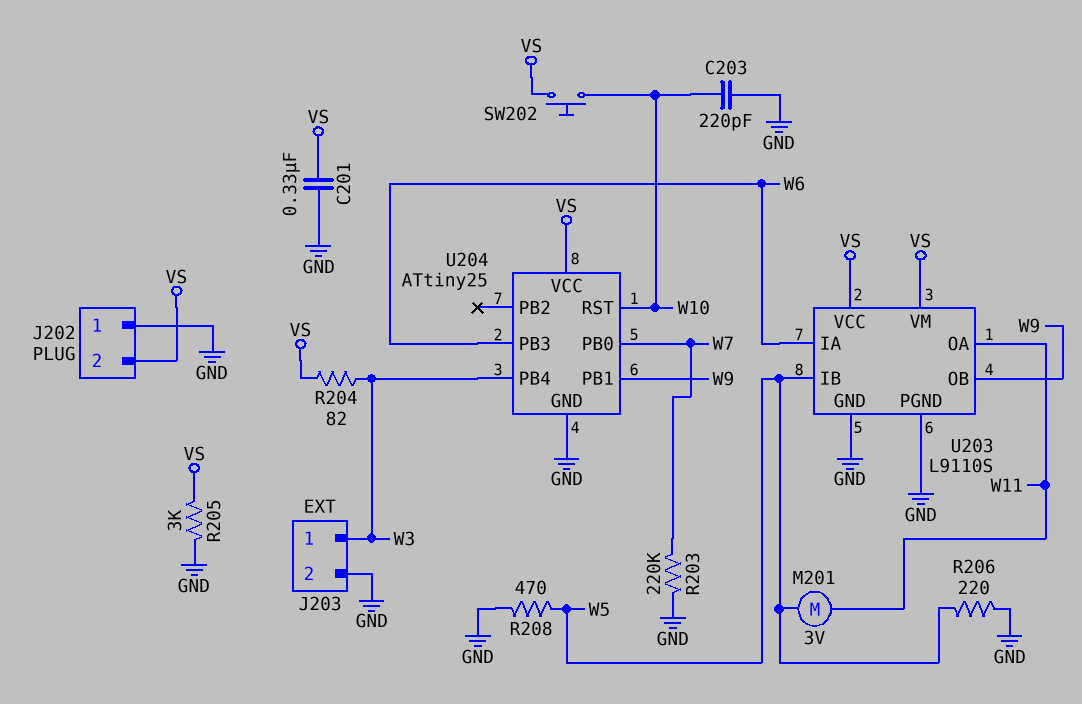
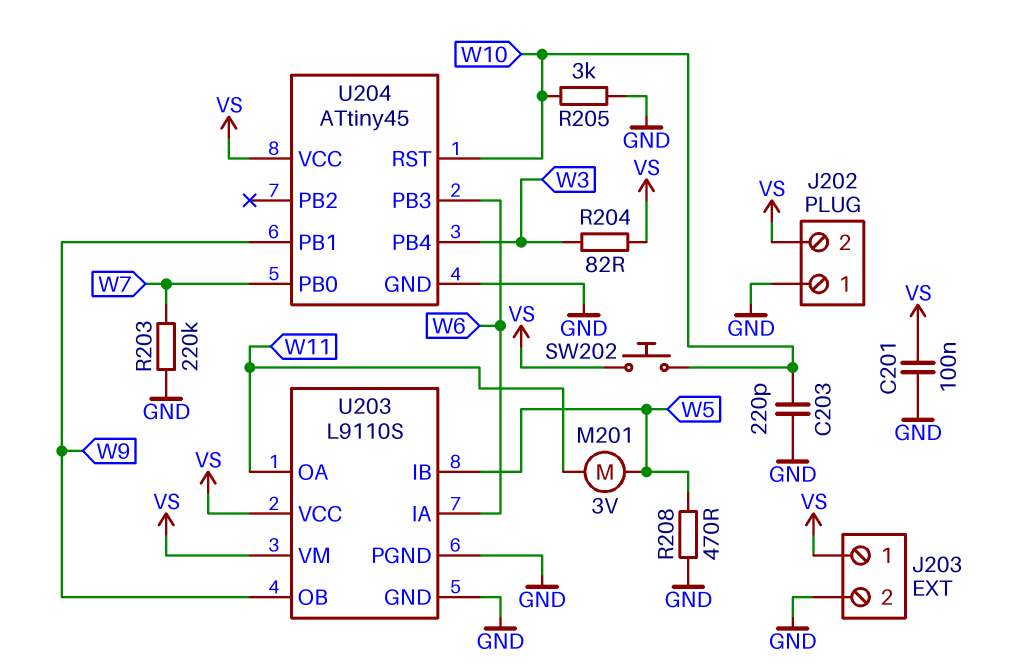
C201: 330nF (GND, VS) -> 100nF (GND, VS)
J203 pin 1: W3 -> VS
R205: 3k (GND, VS) -> 3k (GND, W10)
R206: 220 (GND, W5) -> none
U204: ATtiny25 -> ATtiny45

